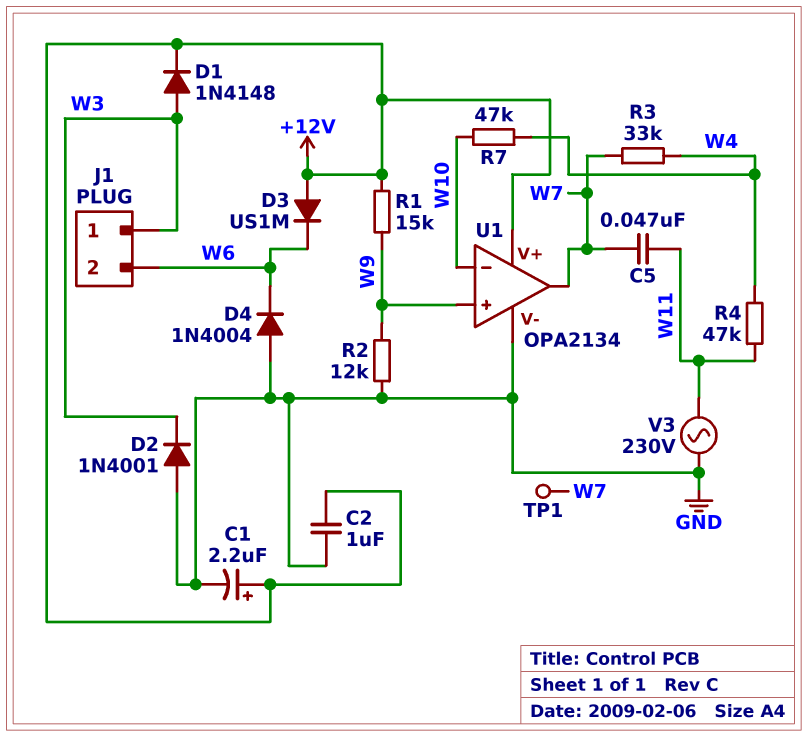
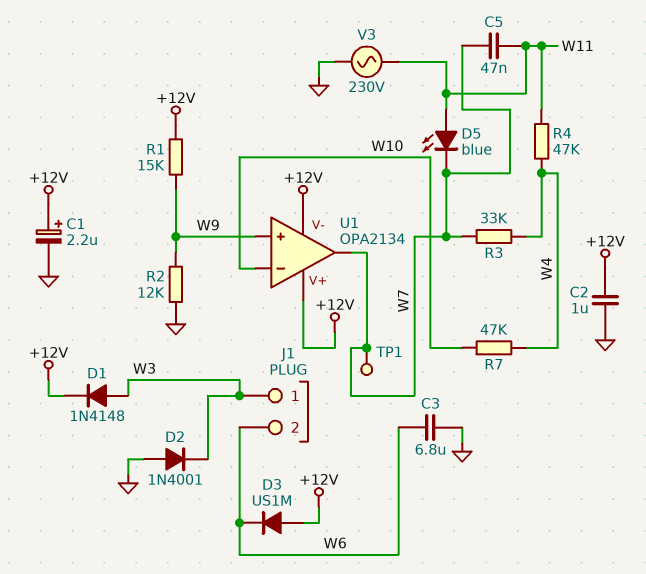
C3: none -> 6.8uF (GND, W6)
D4: diode 1N4004 (A GND, K W6) -> none
D5: none -> LED blue (A W11, K W7)
U1 pin V-: GND -> +12V

